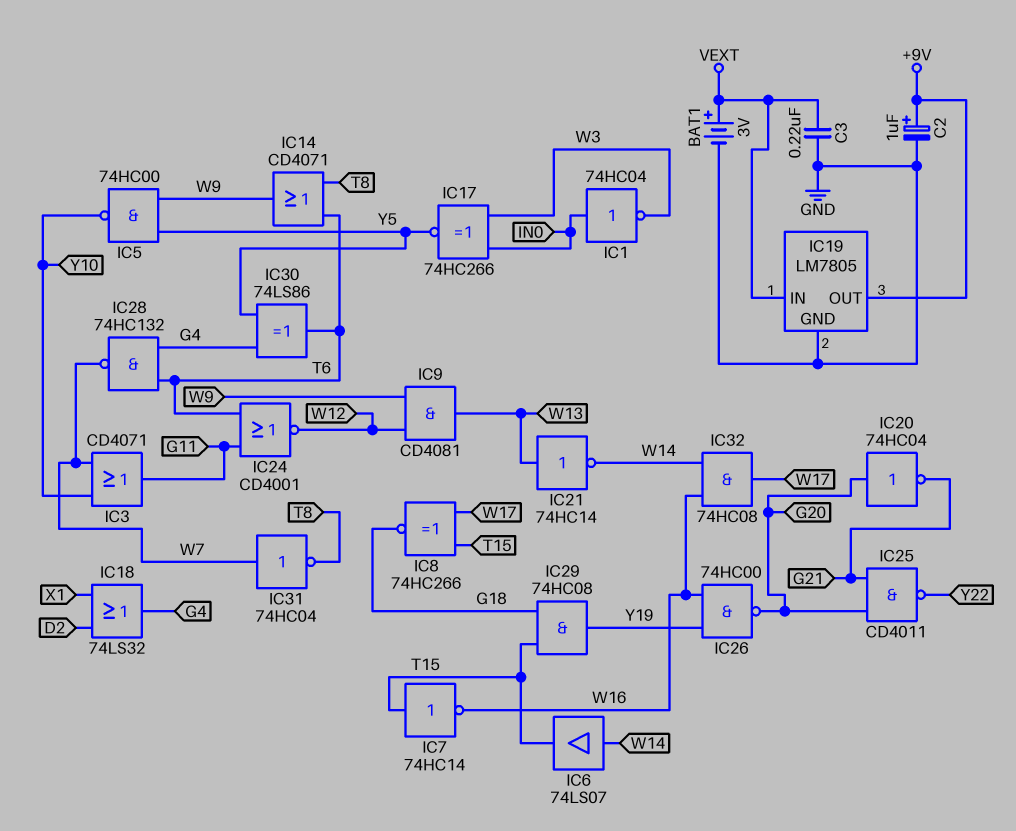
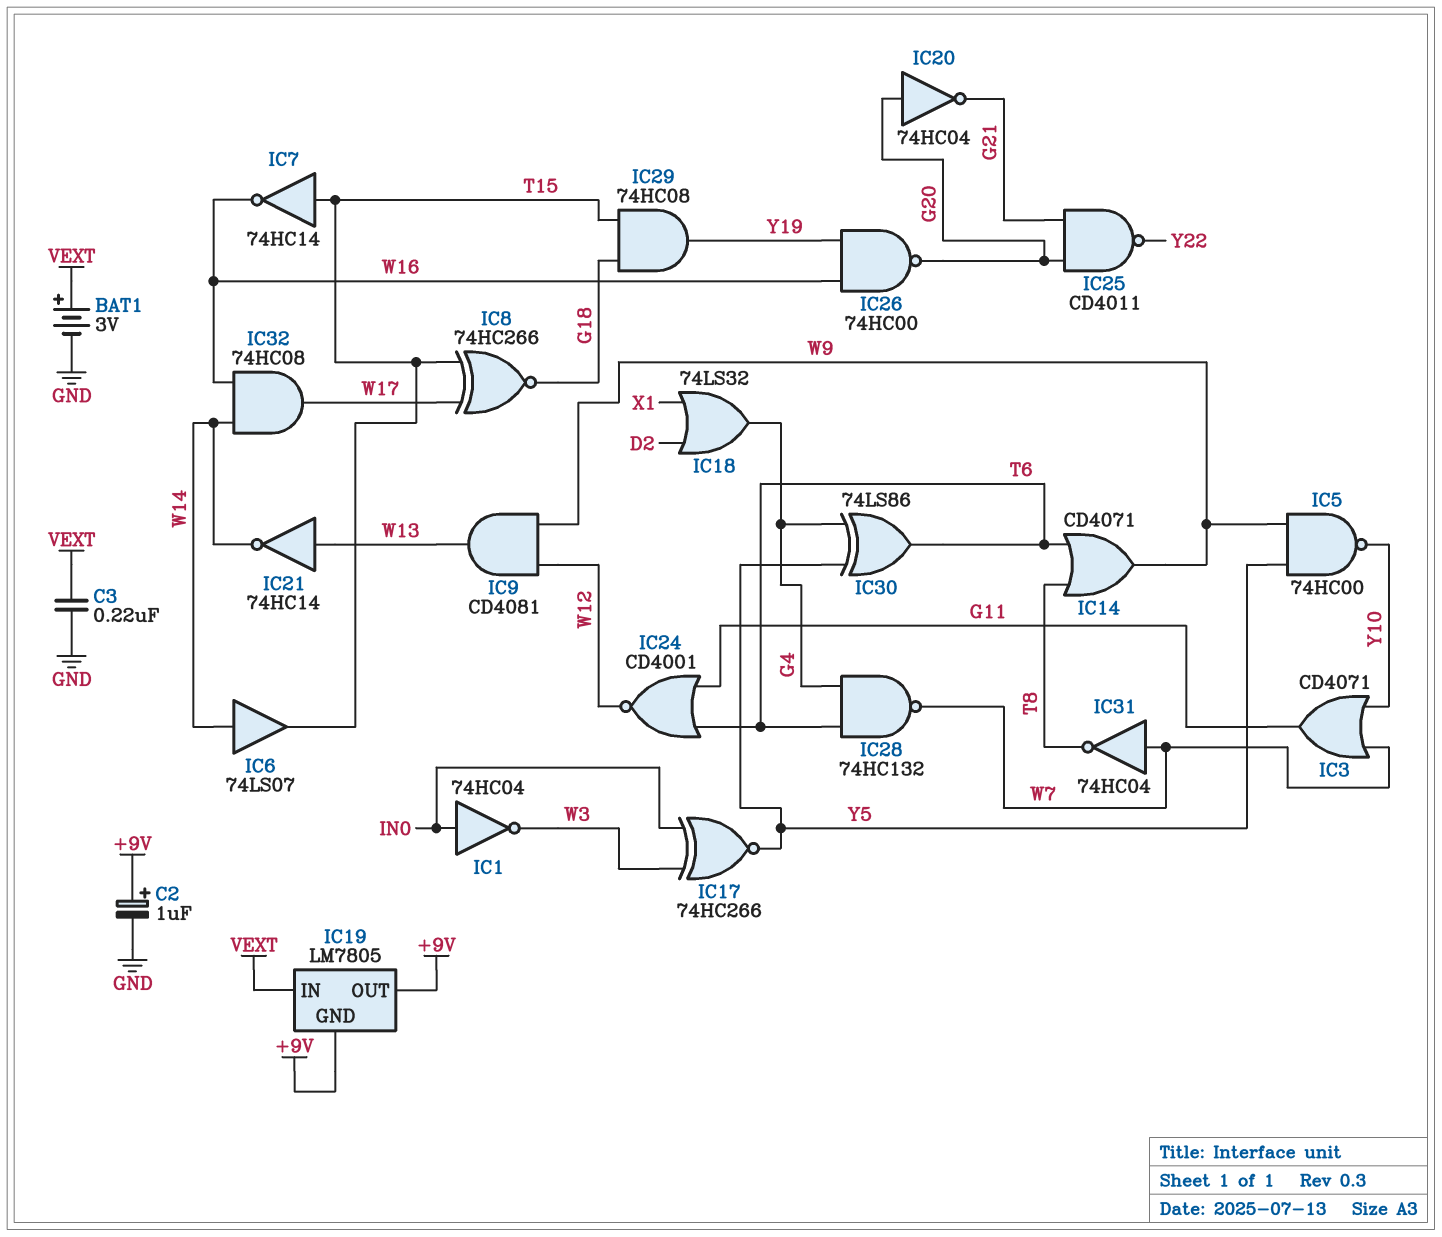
IC19 pin GND: GND -> +9V

